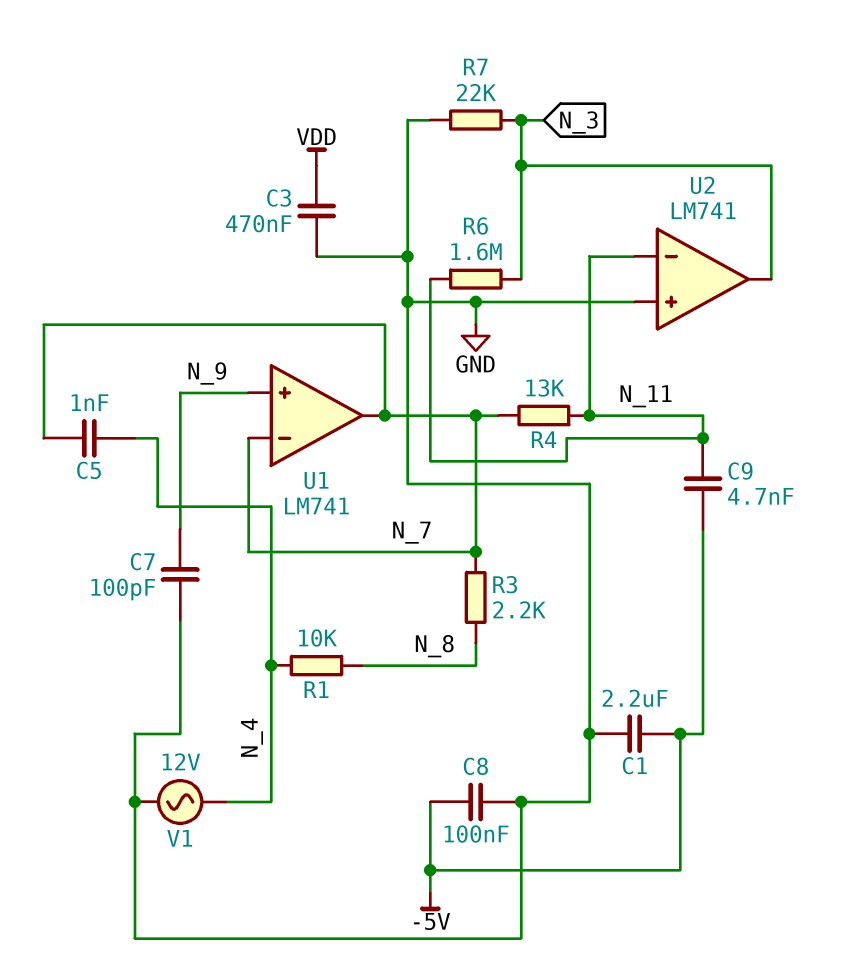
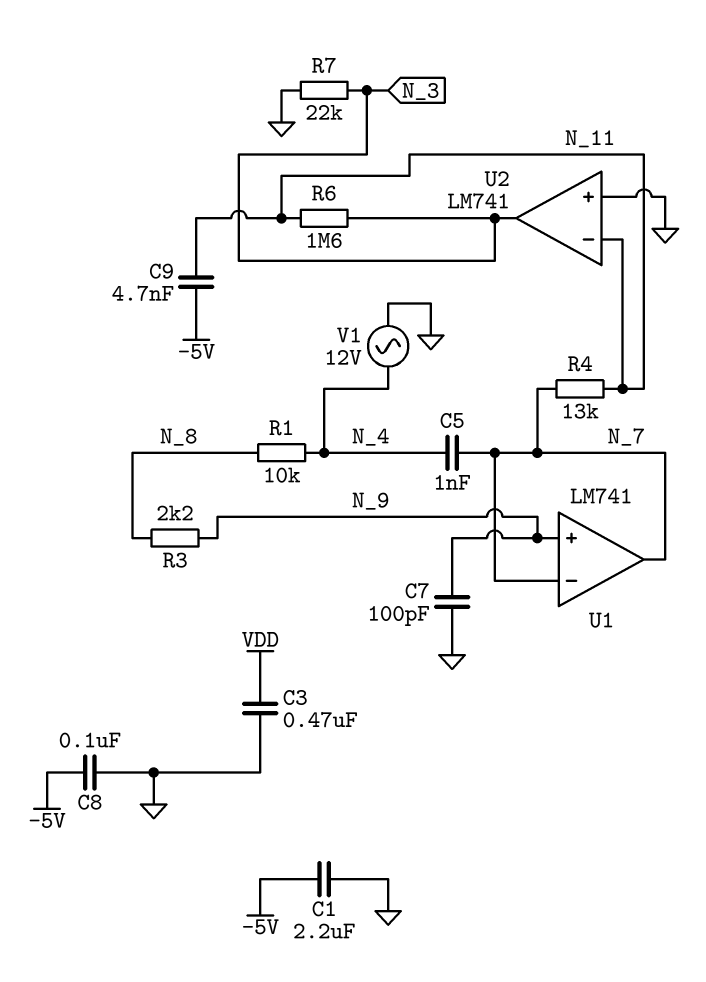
R3: 2.2k (N_7, N_8) -> 2.2k (N_8, N_9)

